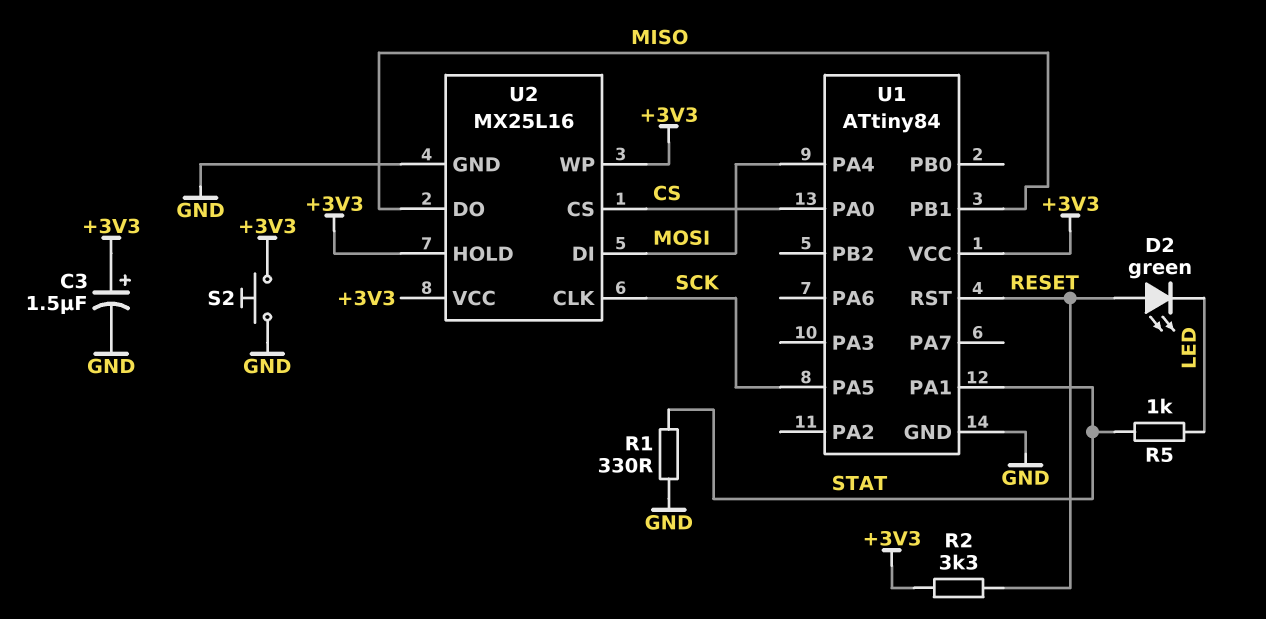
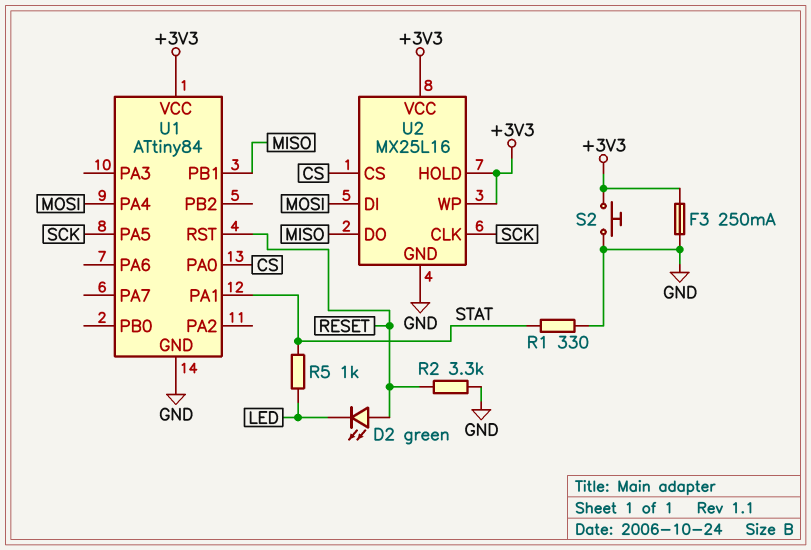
C3: 1.5uF (plus +3V3, minus GND) -> none
F3: none -> 250mA (+3V3, GND)
R2: 3.3k (+3V3, RESET) -> 3.3k (GND, RESET)

